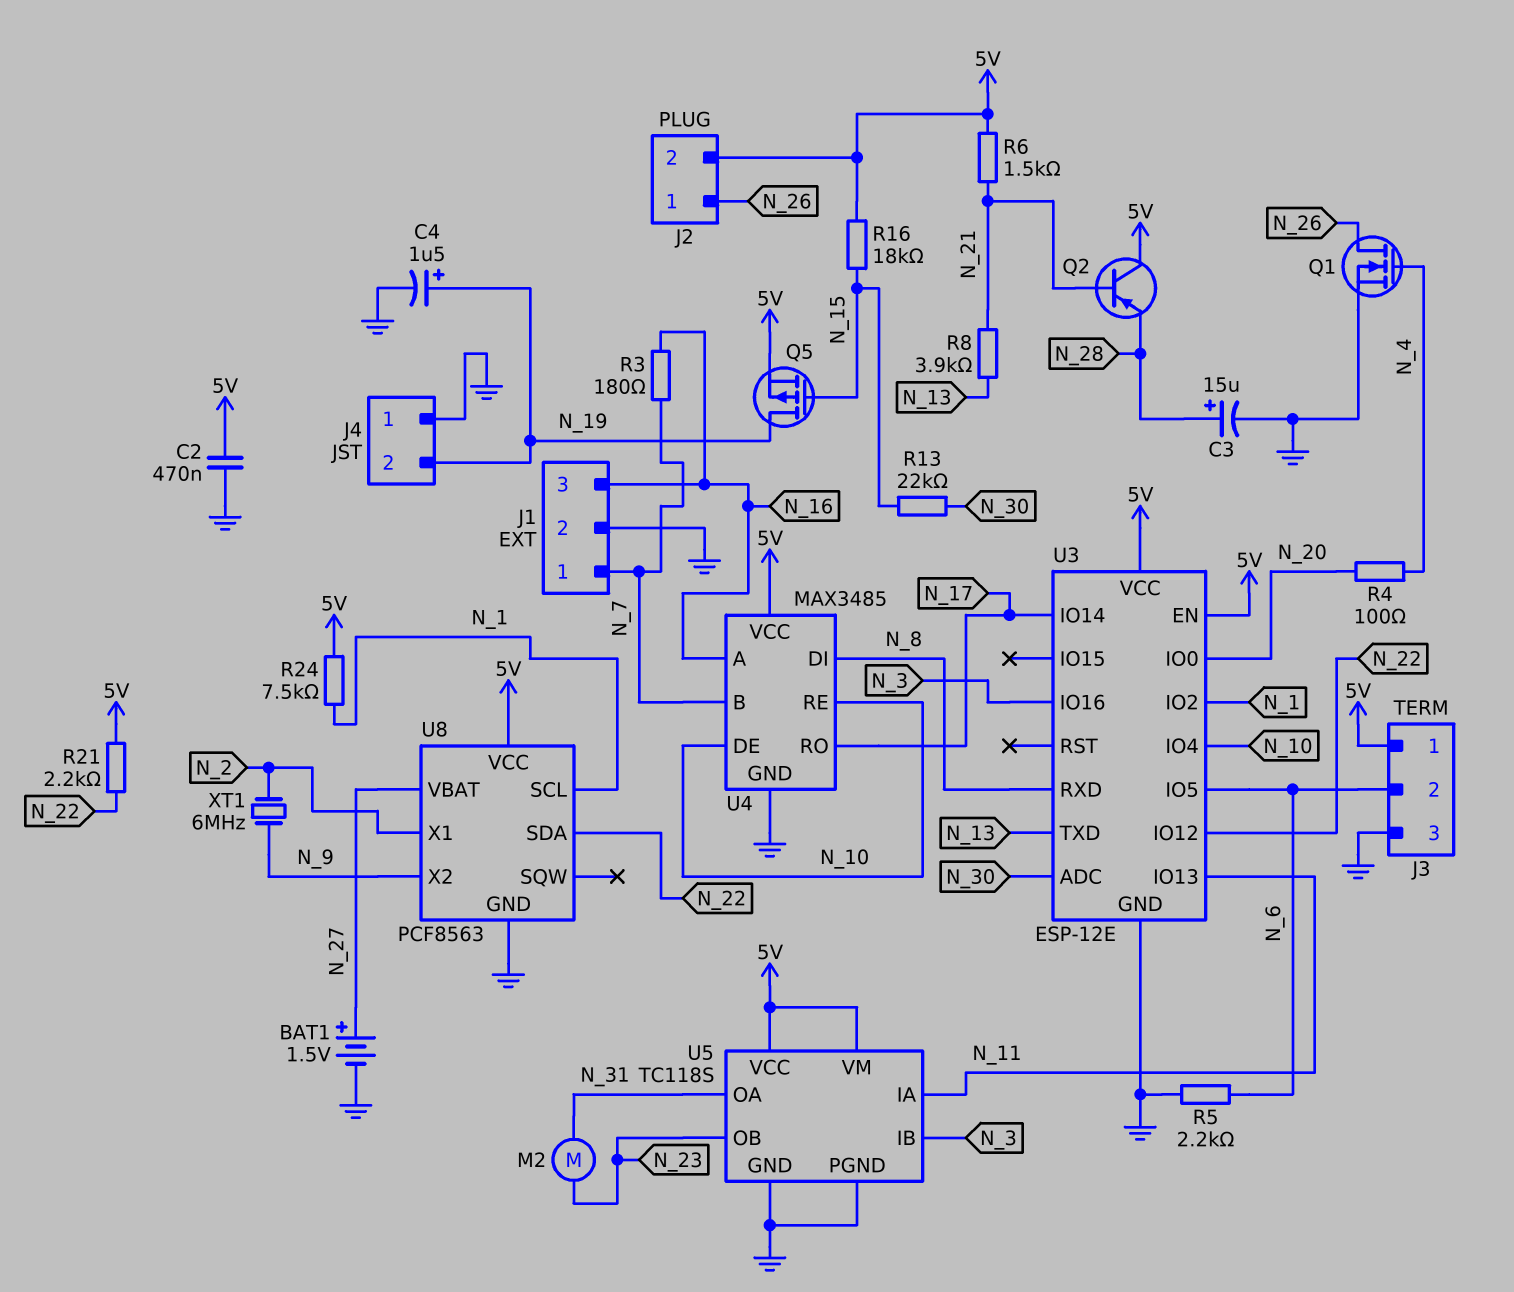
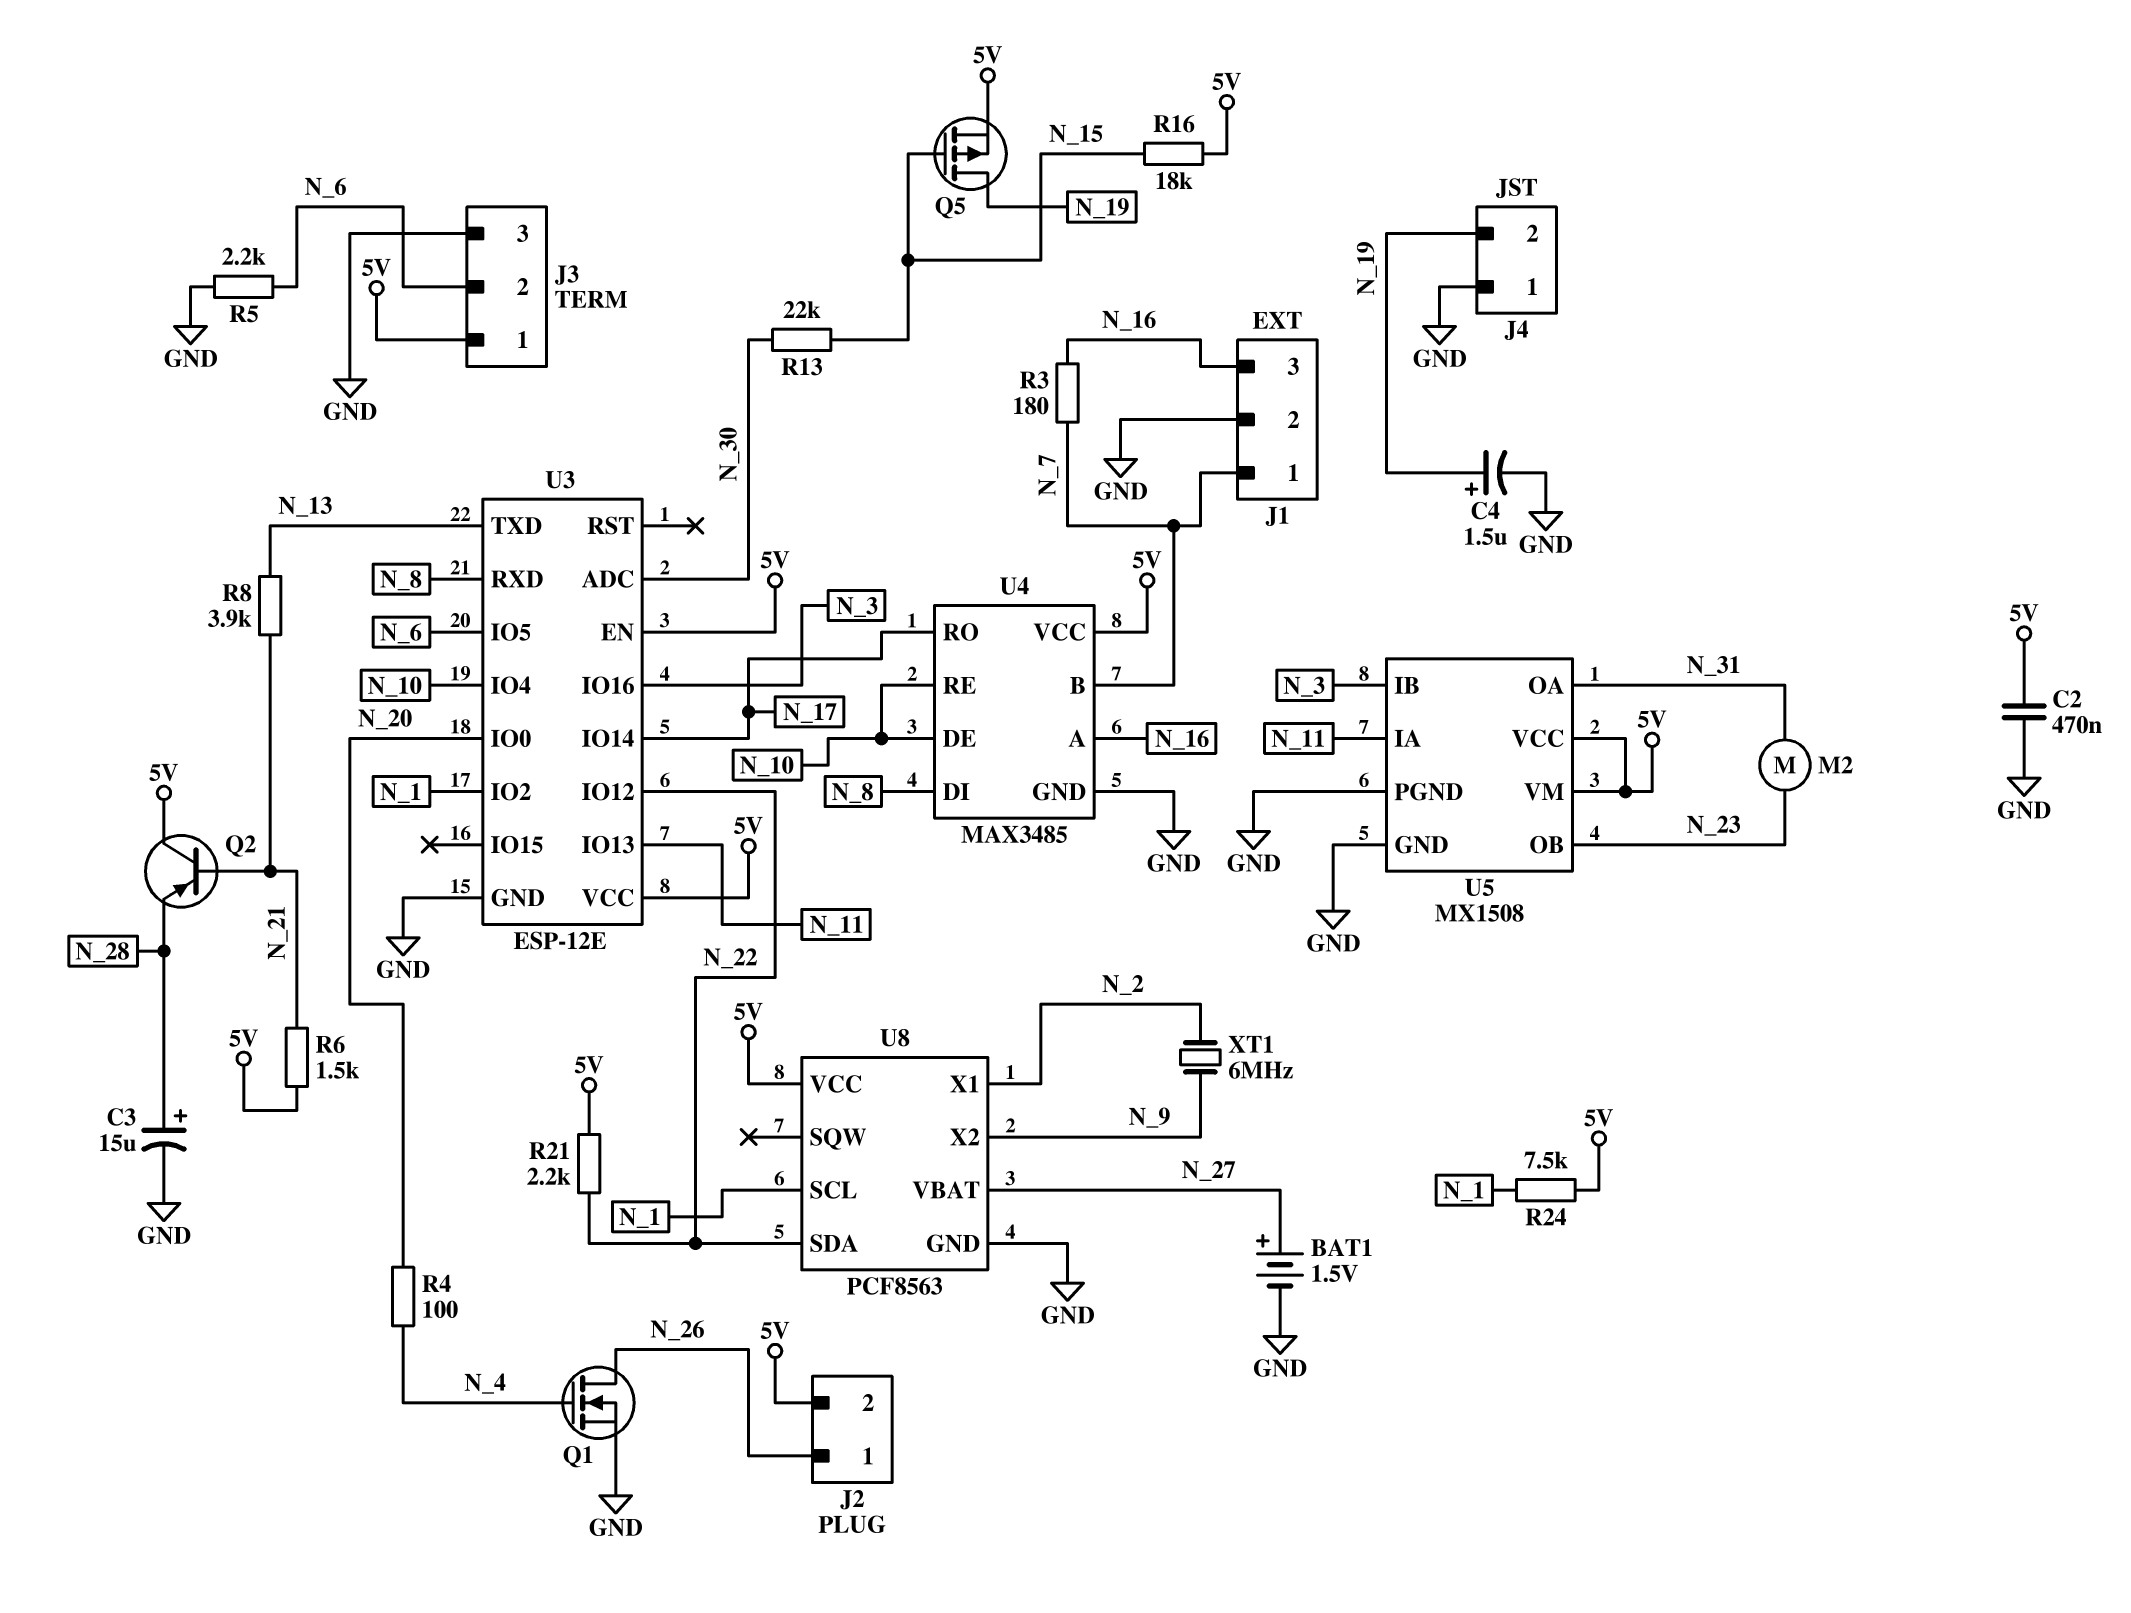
U5: TC118S -> MX1508

